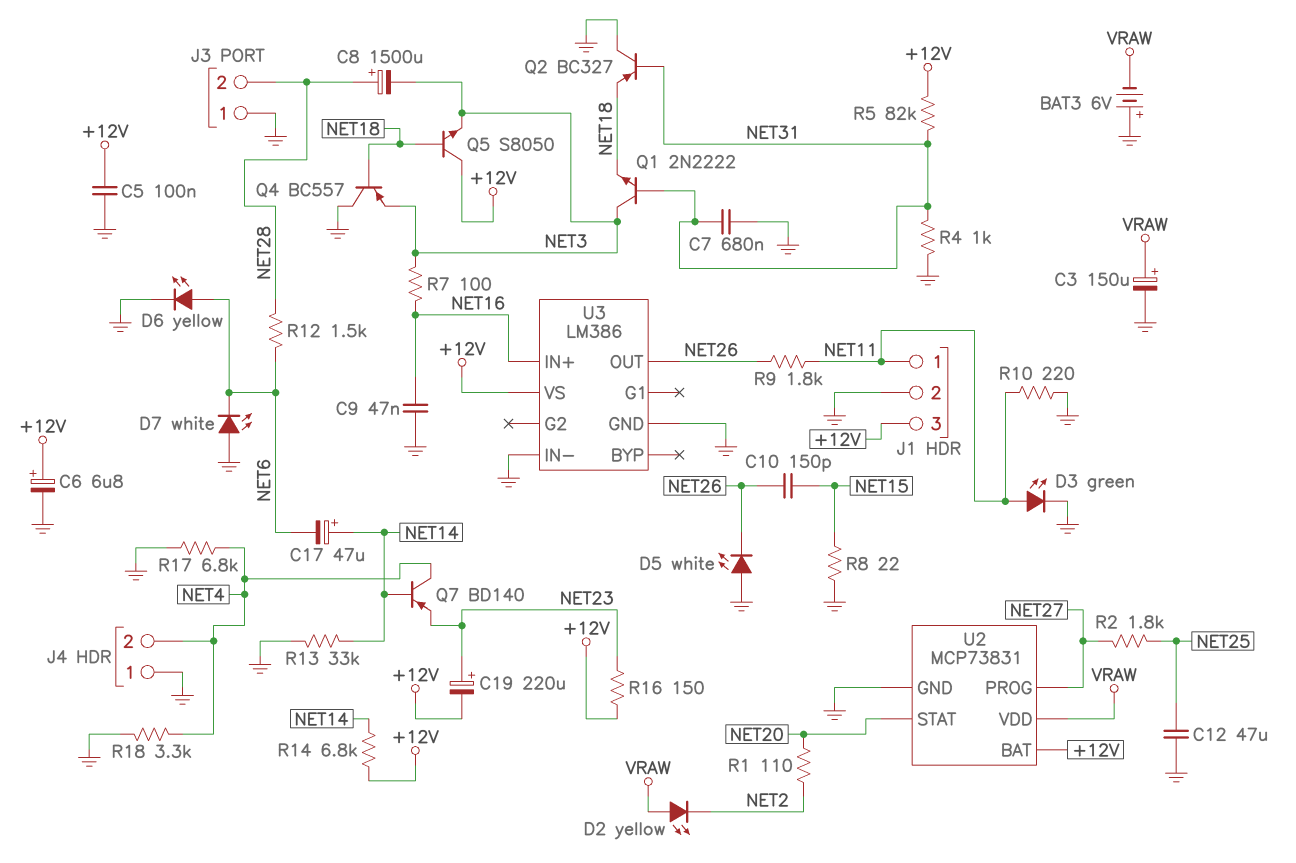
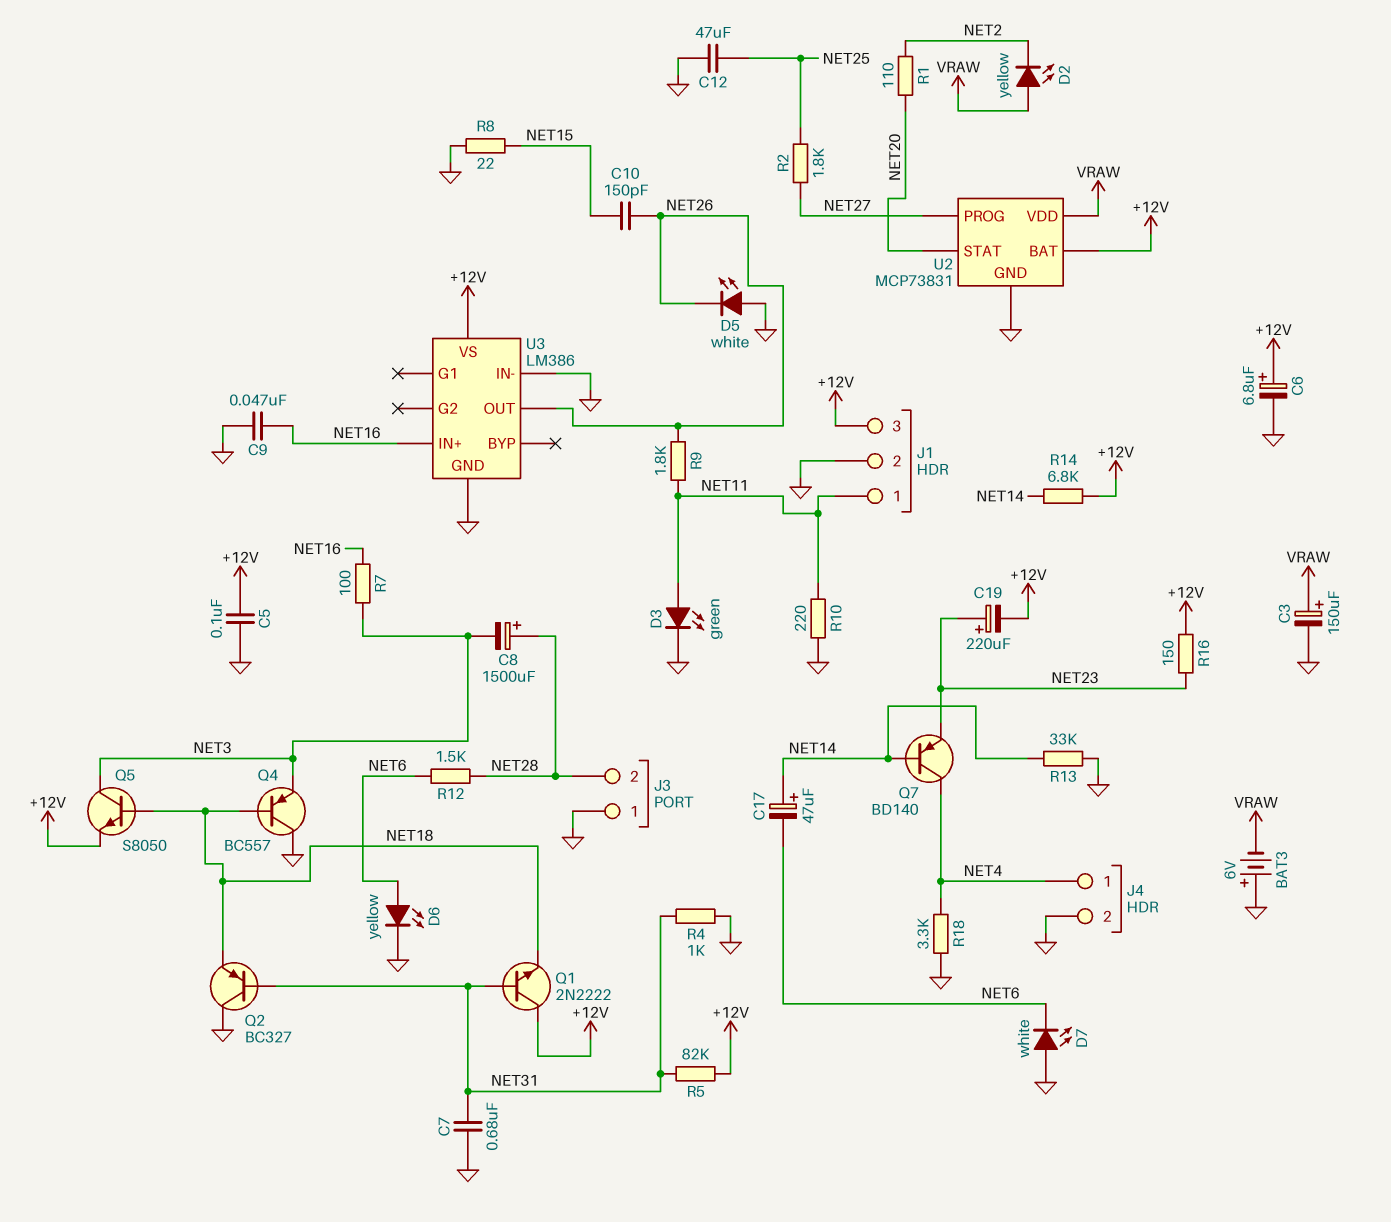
J4 pin 1: GND -> NET4
J4 pin 2: NET4 -> GND
Q1: NPN 2N2222 (B NET31, C NET3, E NET18) -> NPN 2N2222 (B NET31, C +12V, E NET18)
Q5: NPN S8050 (B NET18, C +12V, E NET3) -> NPN S8050 (B NET18, C NET3, E +12V)
R17: 6.8k (GND, NET4) -> none

